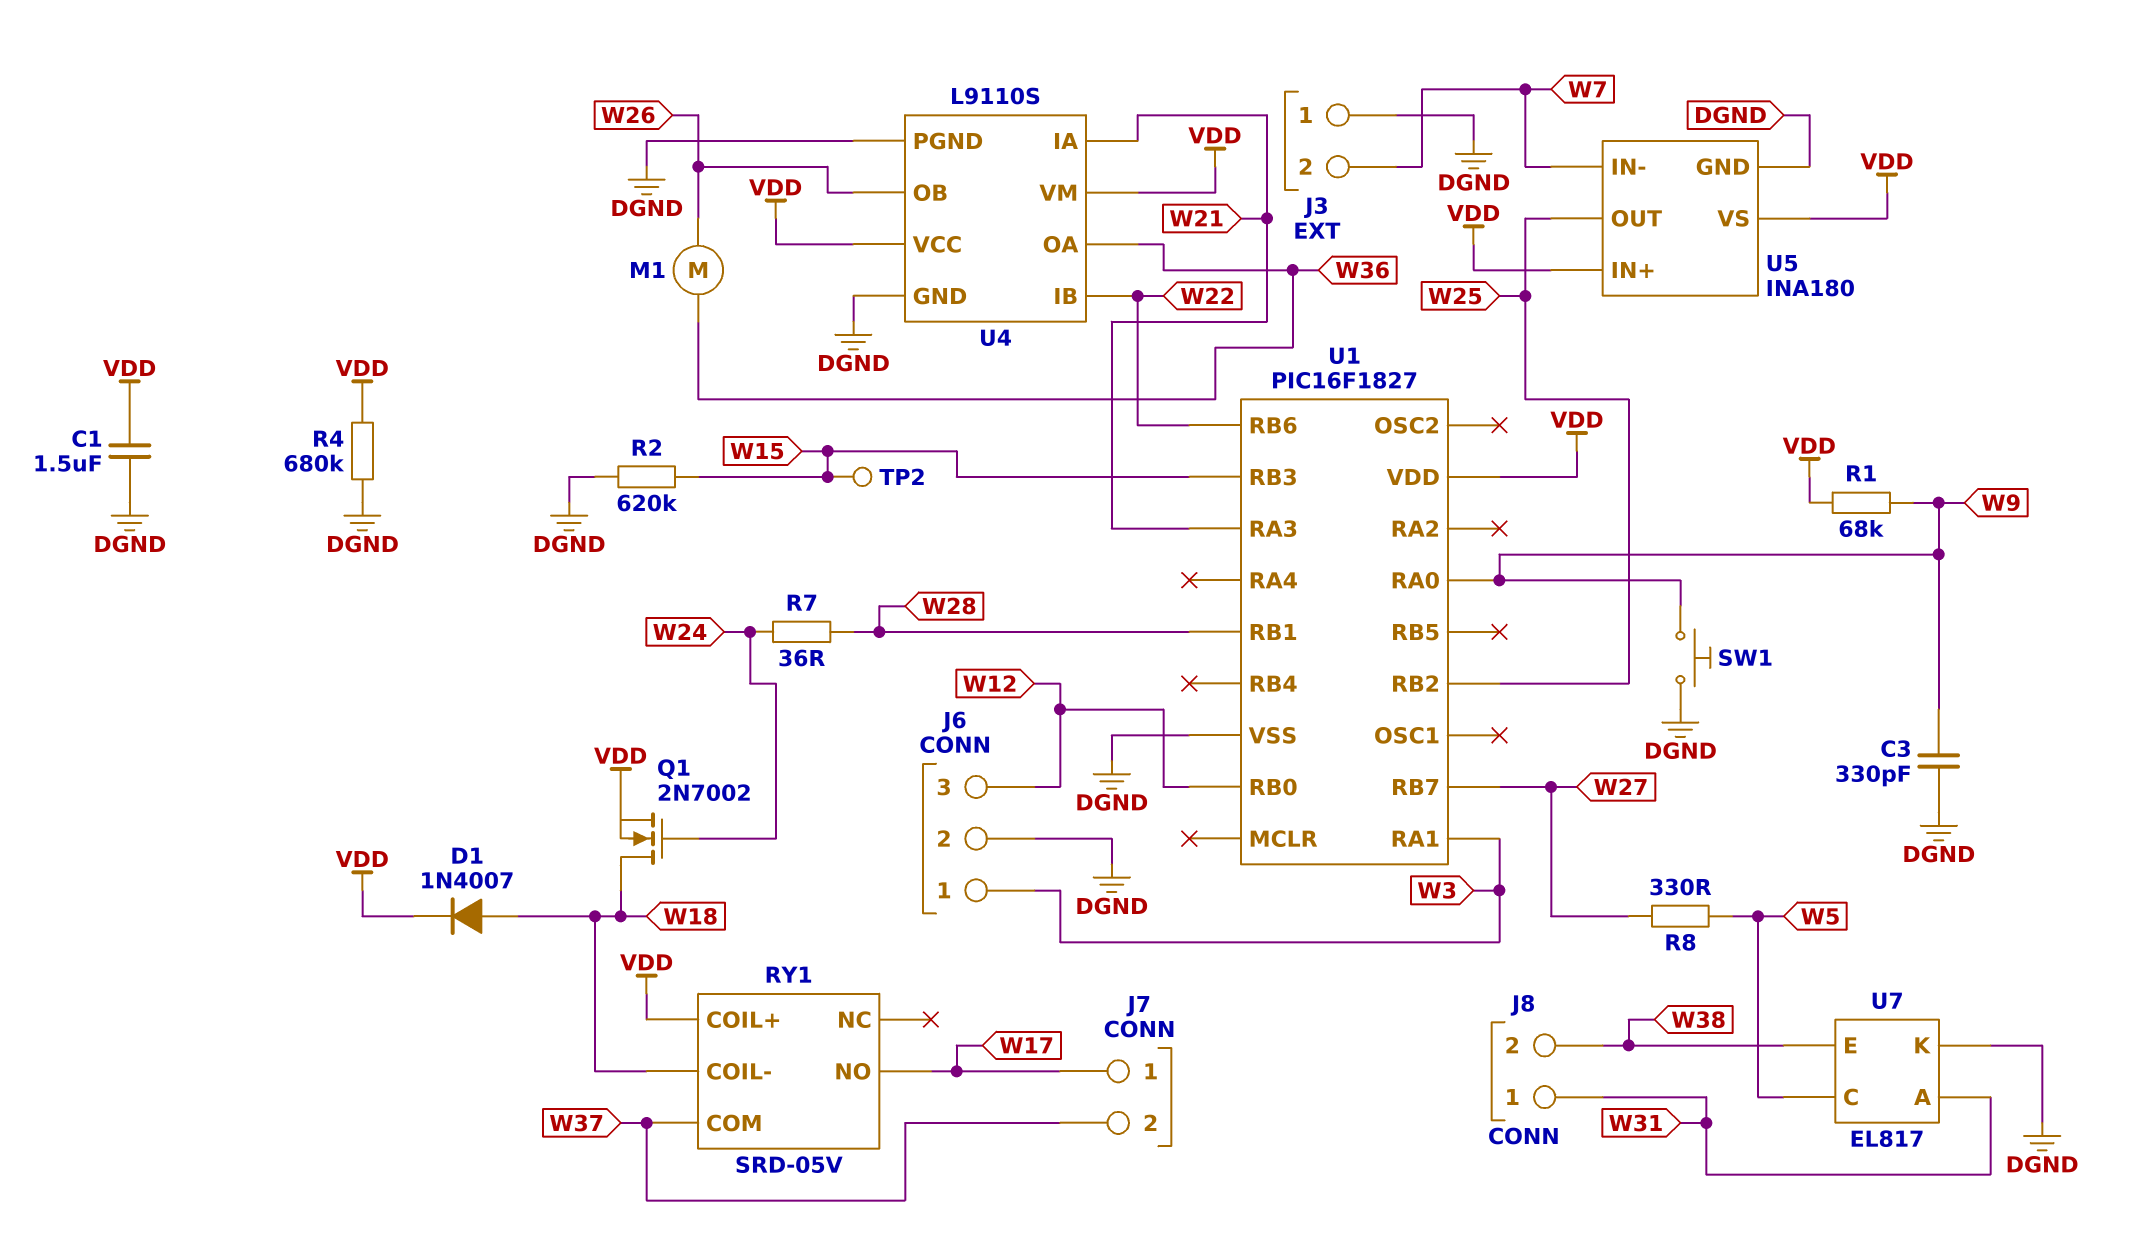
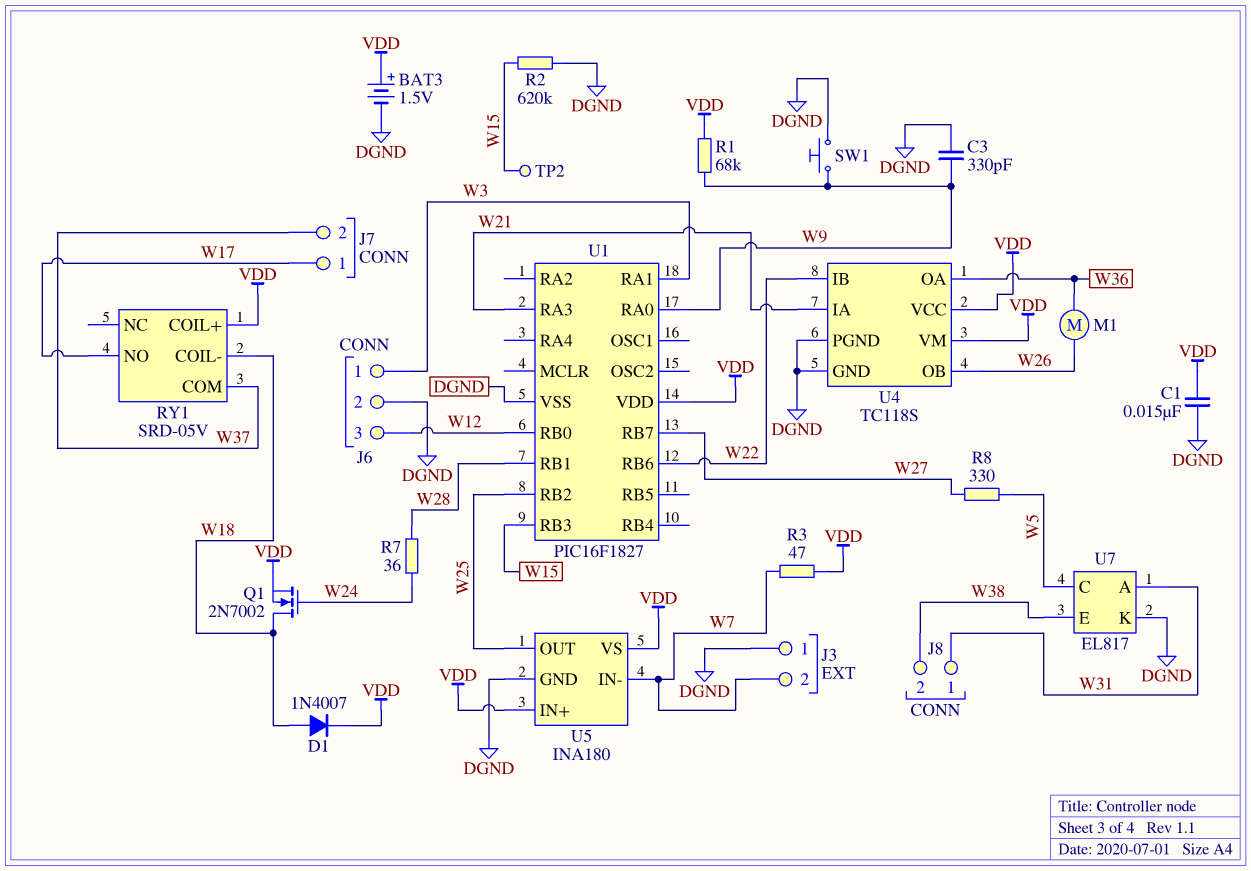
BAT3: none -> 1.5V (plus VDD, minus DGND)
C1: 1.5uF (DGND, VDD) -> 15nF (DGND, VDD)
R3: none -> 47 (VDD, W7)
R4: 680k (DGND, VDD) -> none
U4: L9110S -> TC118S

